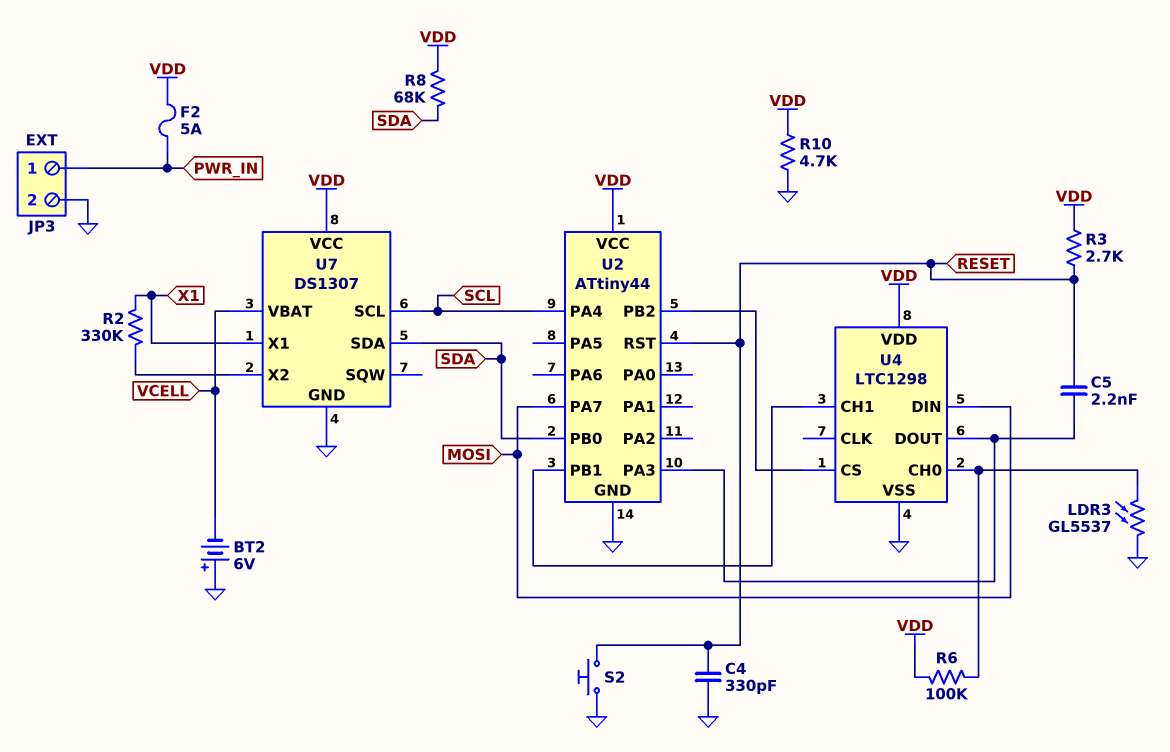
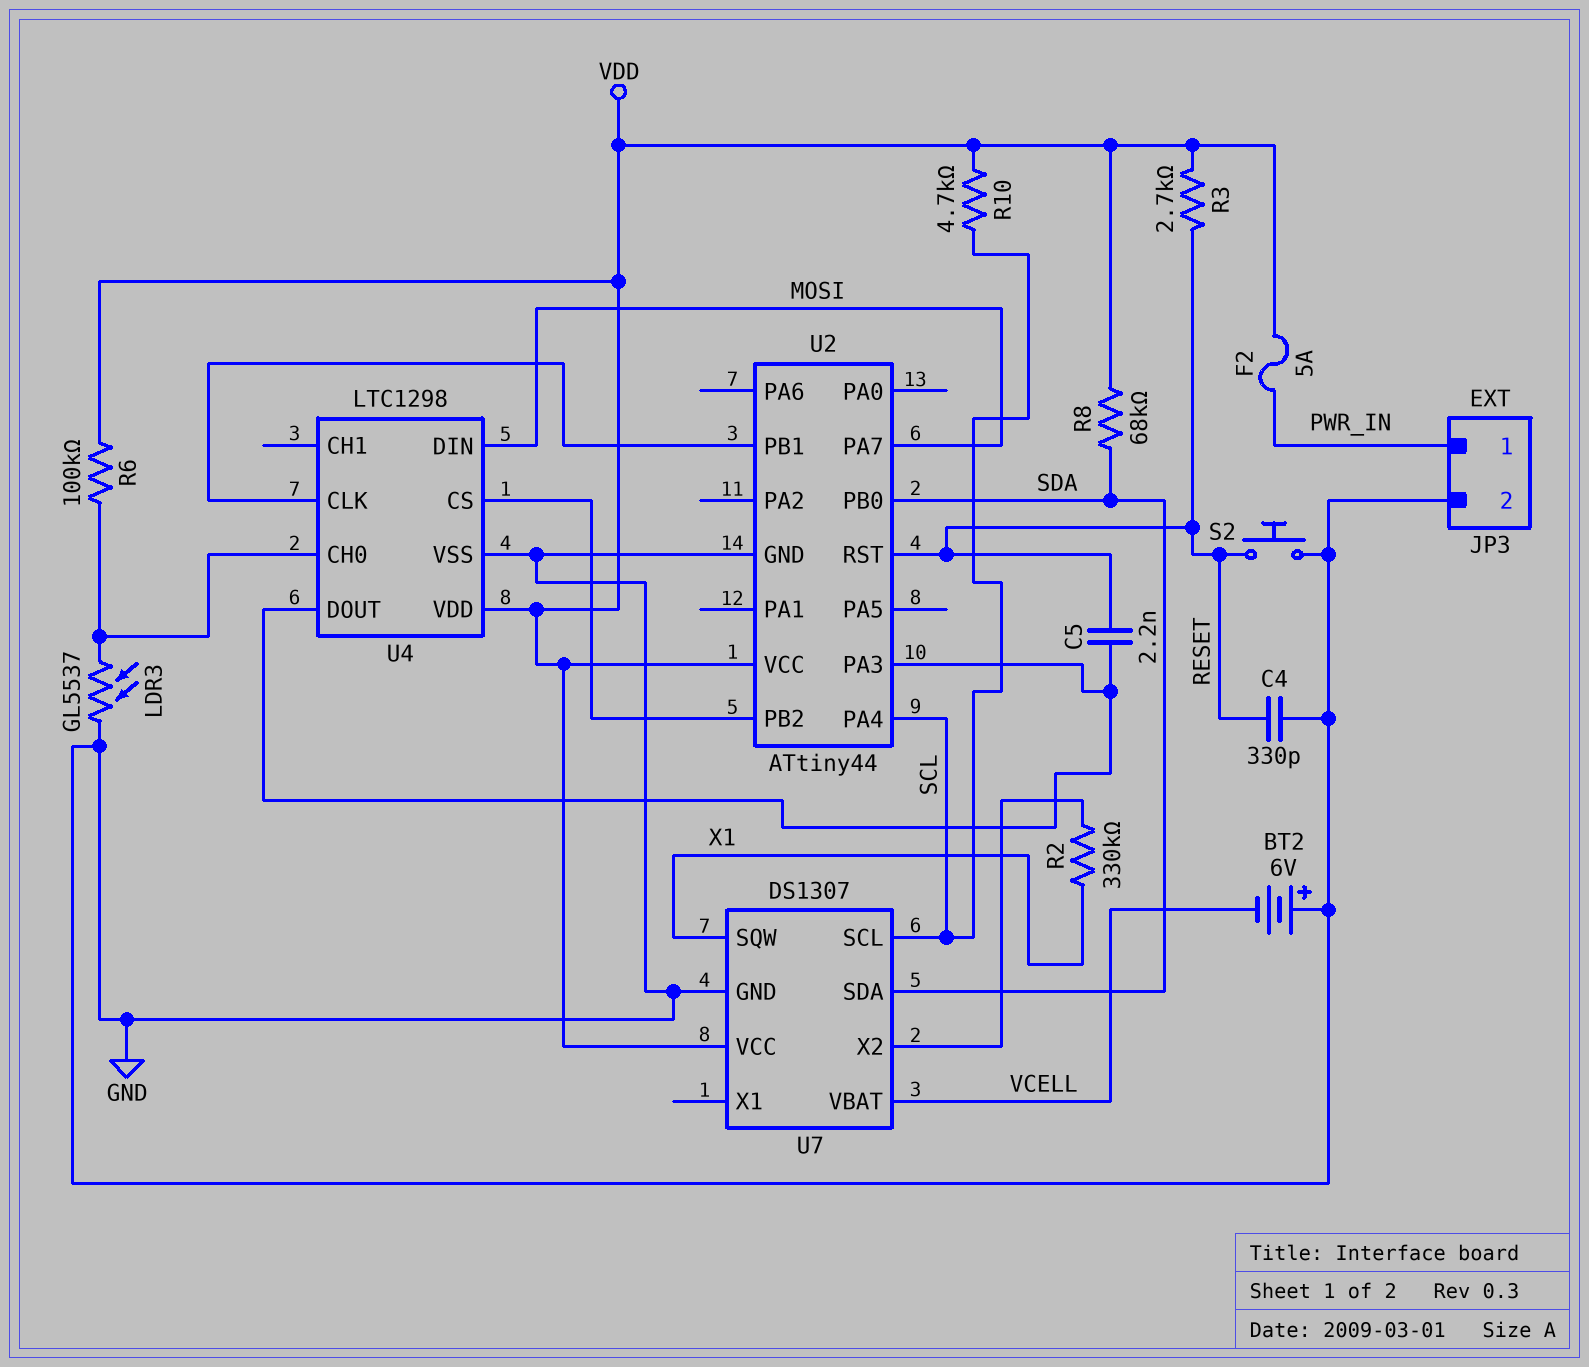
R10: 4.7k (GND, VDD) -> 4.7k (SCL, VDD)
U4 pin CH1: U2/PB1 -> none
U4 pin CLK: none -> U2/PB1
U7 pin SQW: none -> X1
U7 pin X1: X1 -> none

